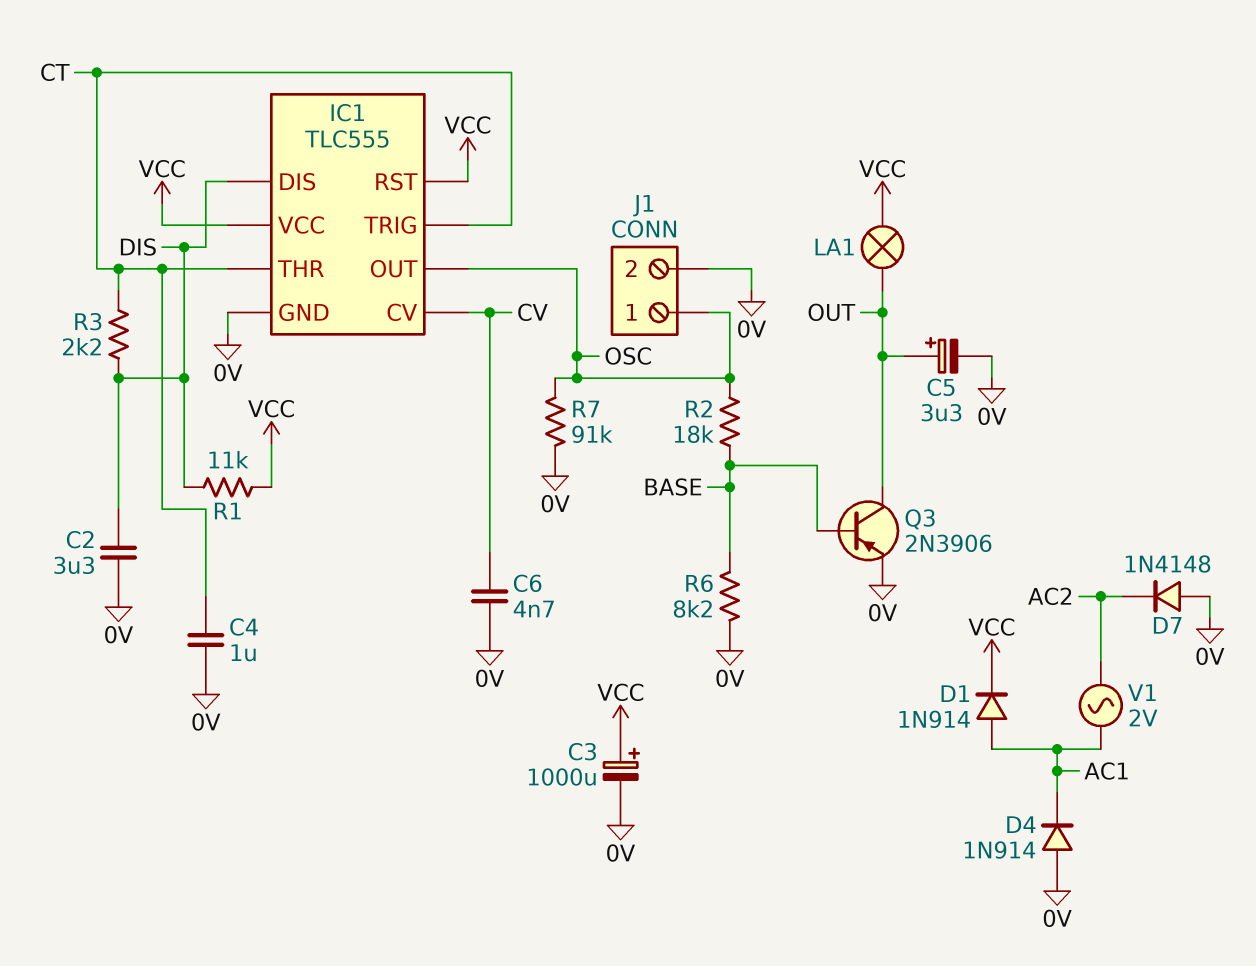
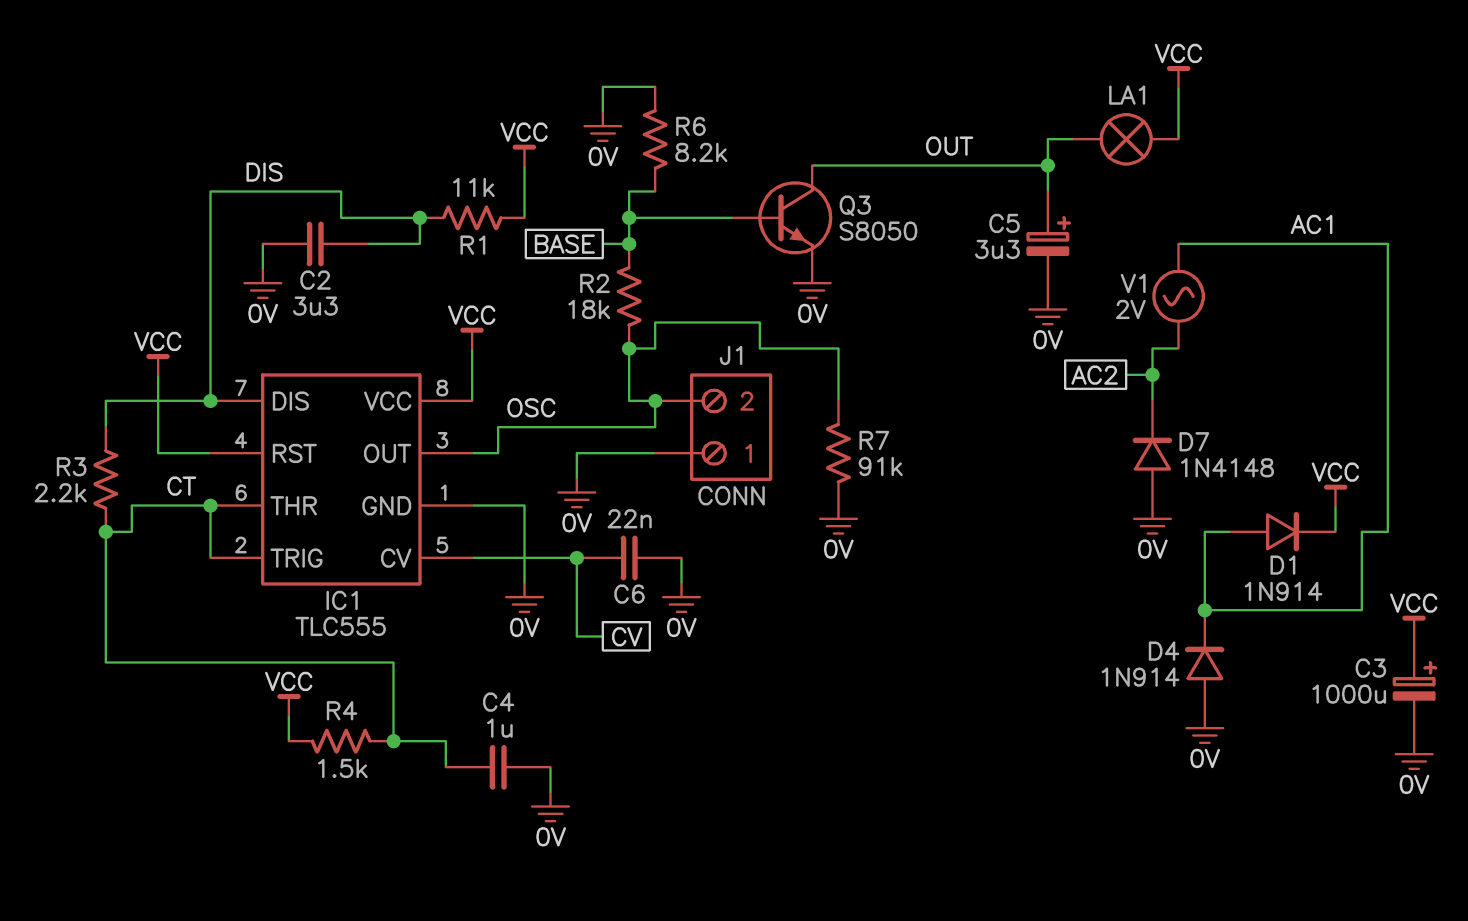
C6: 4.7nF (0V, CV) -> 22nF (0V, CV)
J1 pin 1: OSC -> 0V
J1 pin 2: 0V -> OSC
Q3: PNP 2N3906 (B BASE, C OUT, E 0V) -> NPN S8050 (B BASE, C OUT, E 0V)
R4: none -> 1.5k (CT, VCC)

